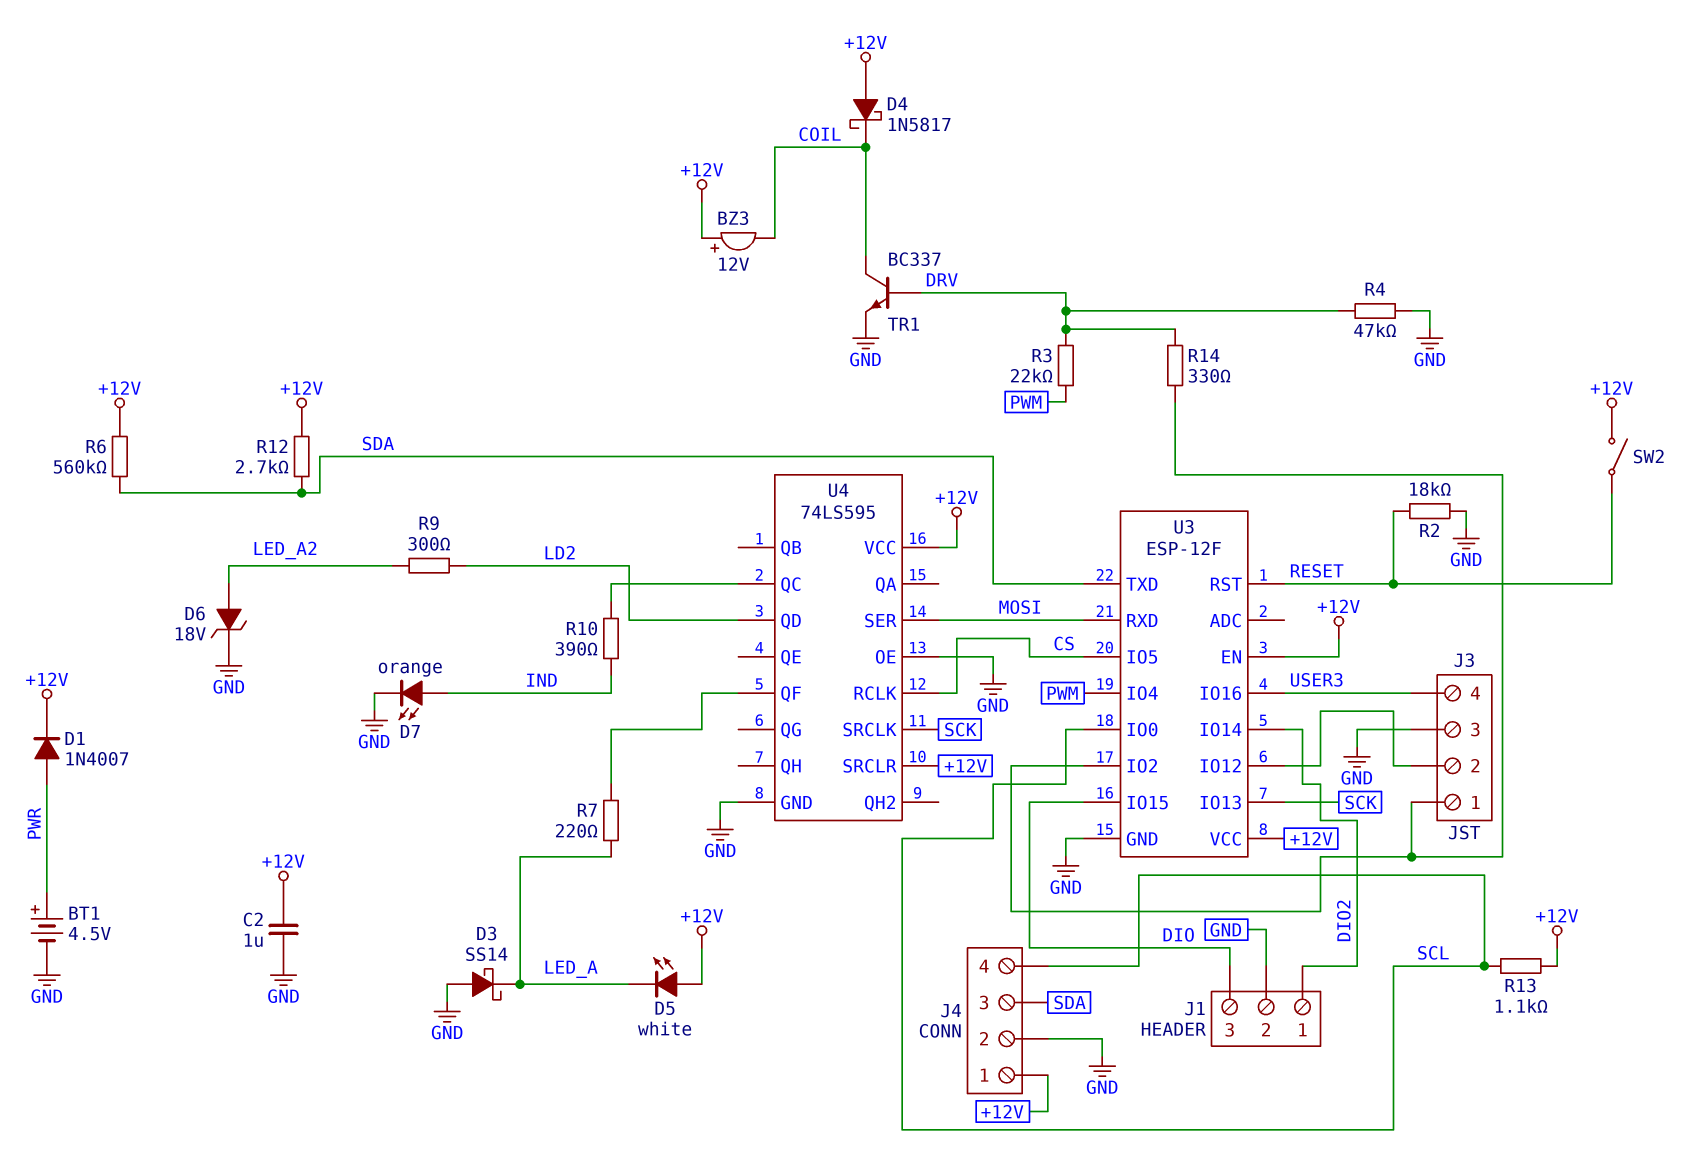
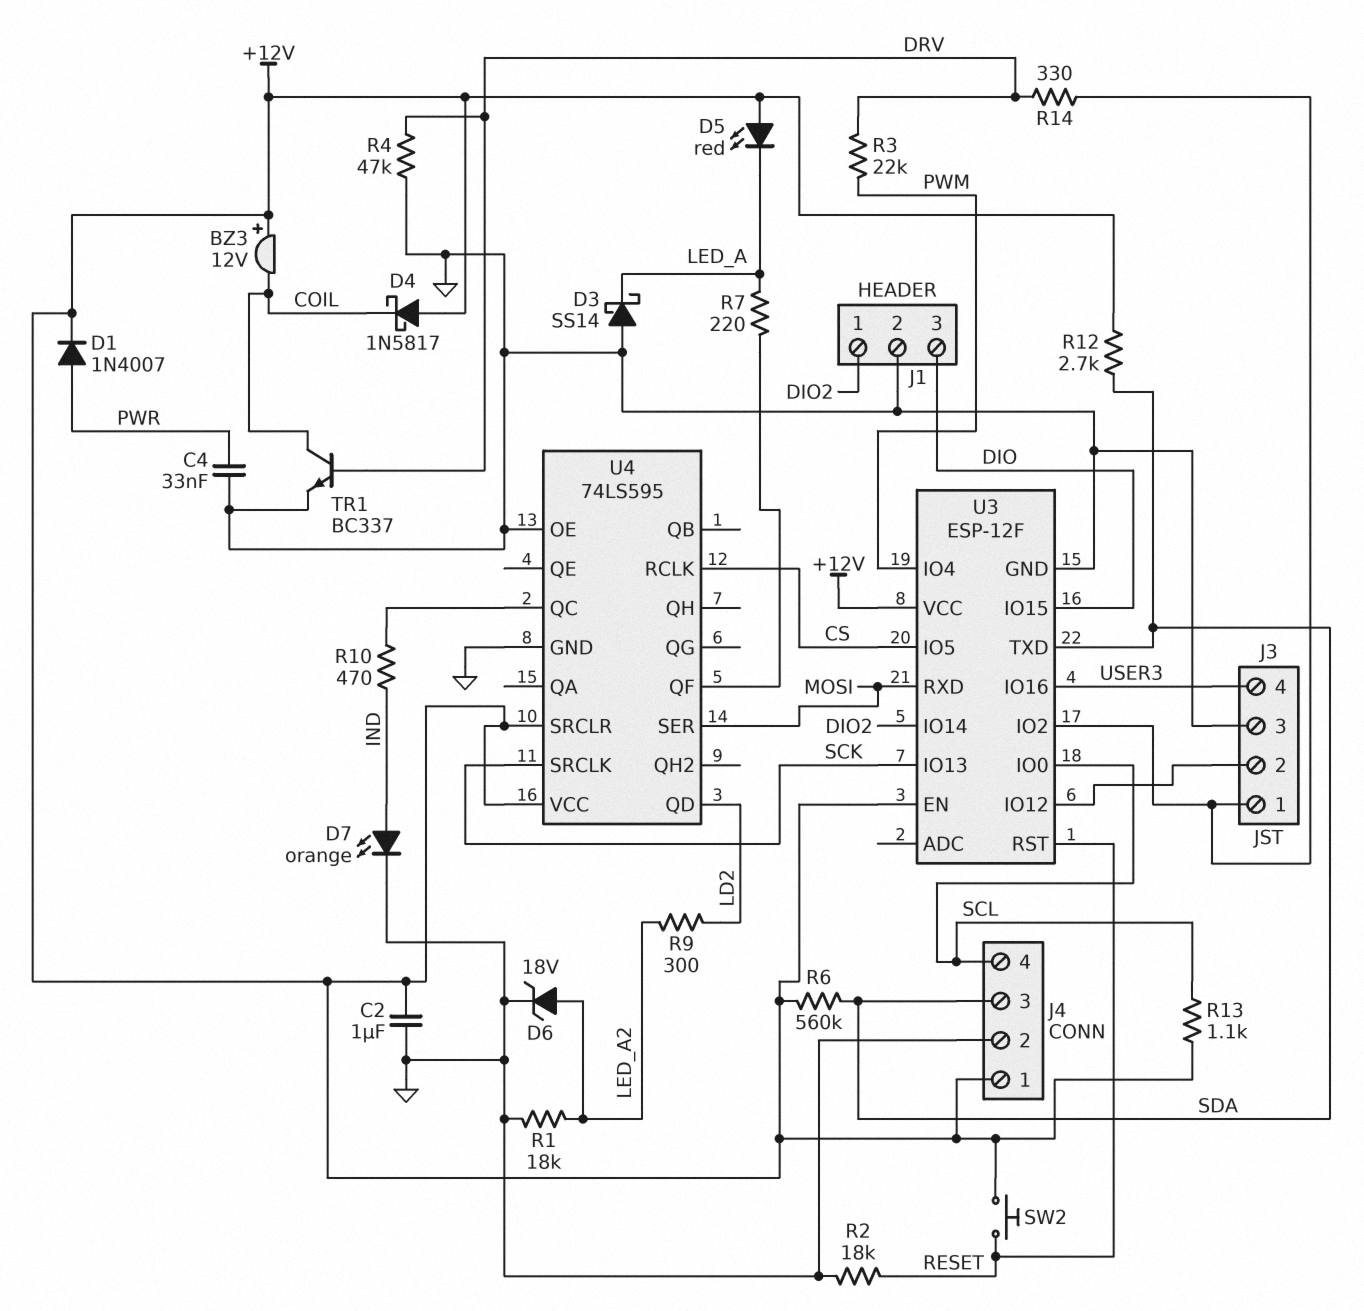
BT1: 4.5V (plus PWR, minus GND) -> none
C4: none -> 33nF (GND, PWR)
D5: LED white (A +12V, K LED_A) -> LED red (A +12V, K LED_A)
R1: none -> 18k (GND, LED_A2)
R10: 390 (IND, U4/QC) -> 470 (IND, U4/QC)
SW2: switch (+12V, RESET) -> button (+12V, RESET)

